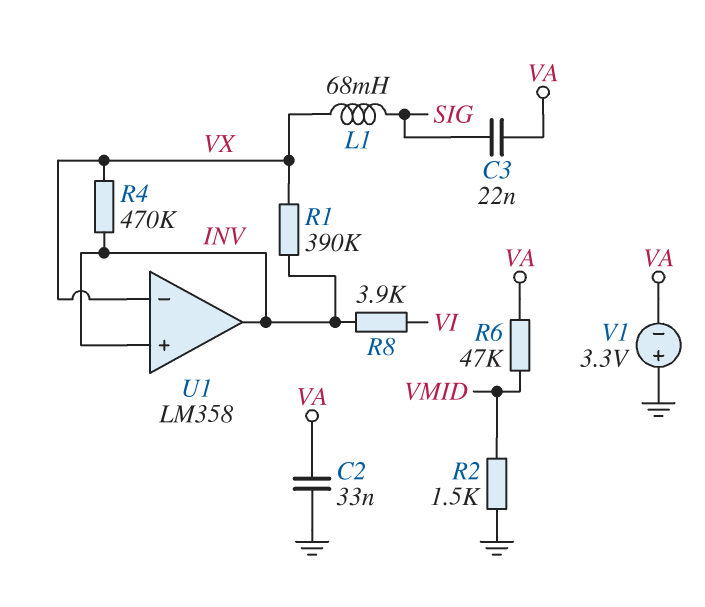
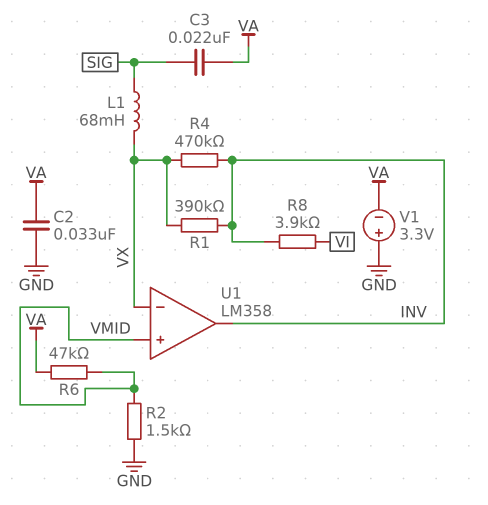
U1 pin in+: INV -> VMID

